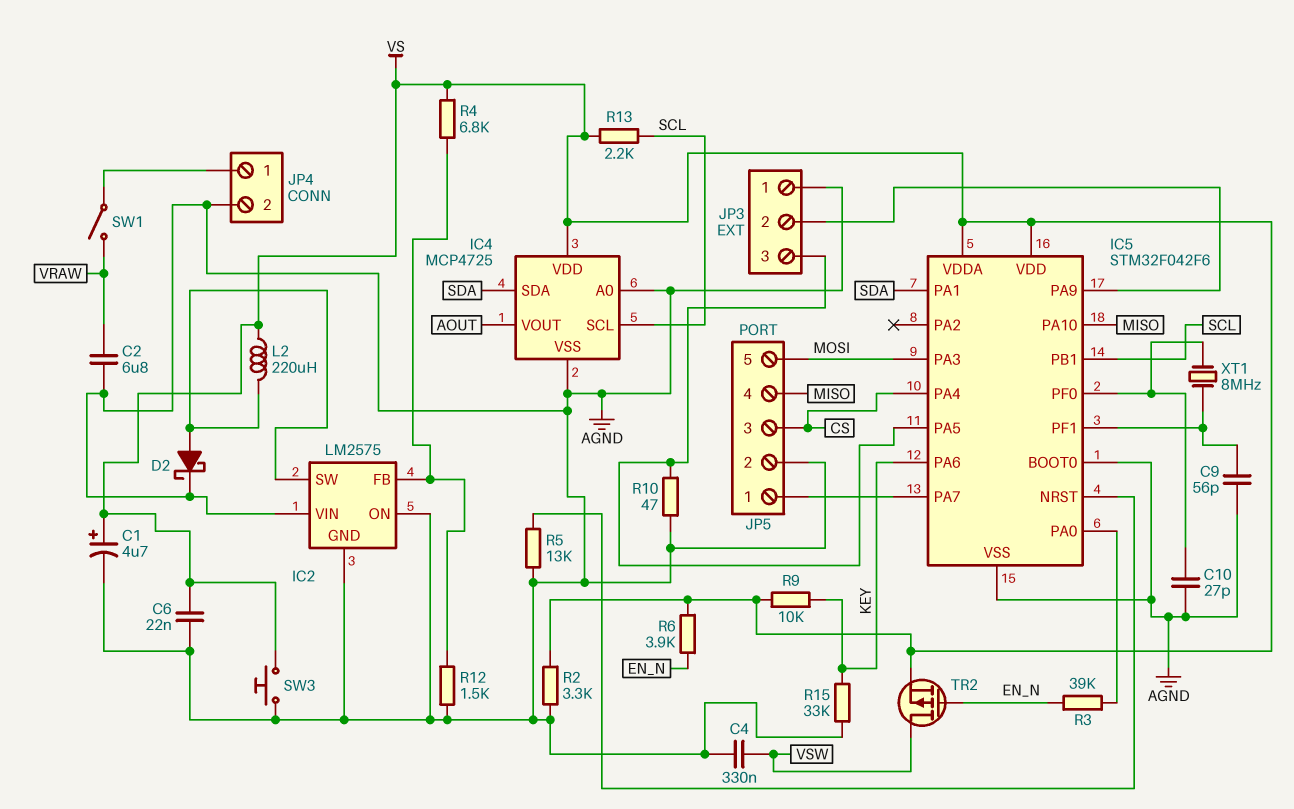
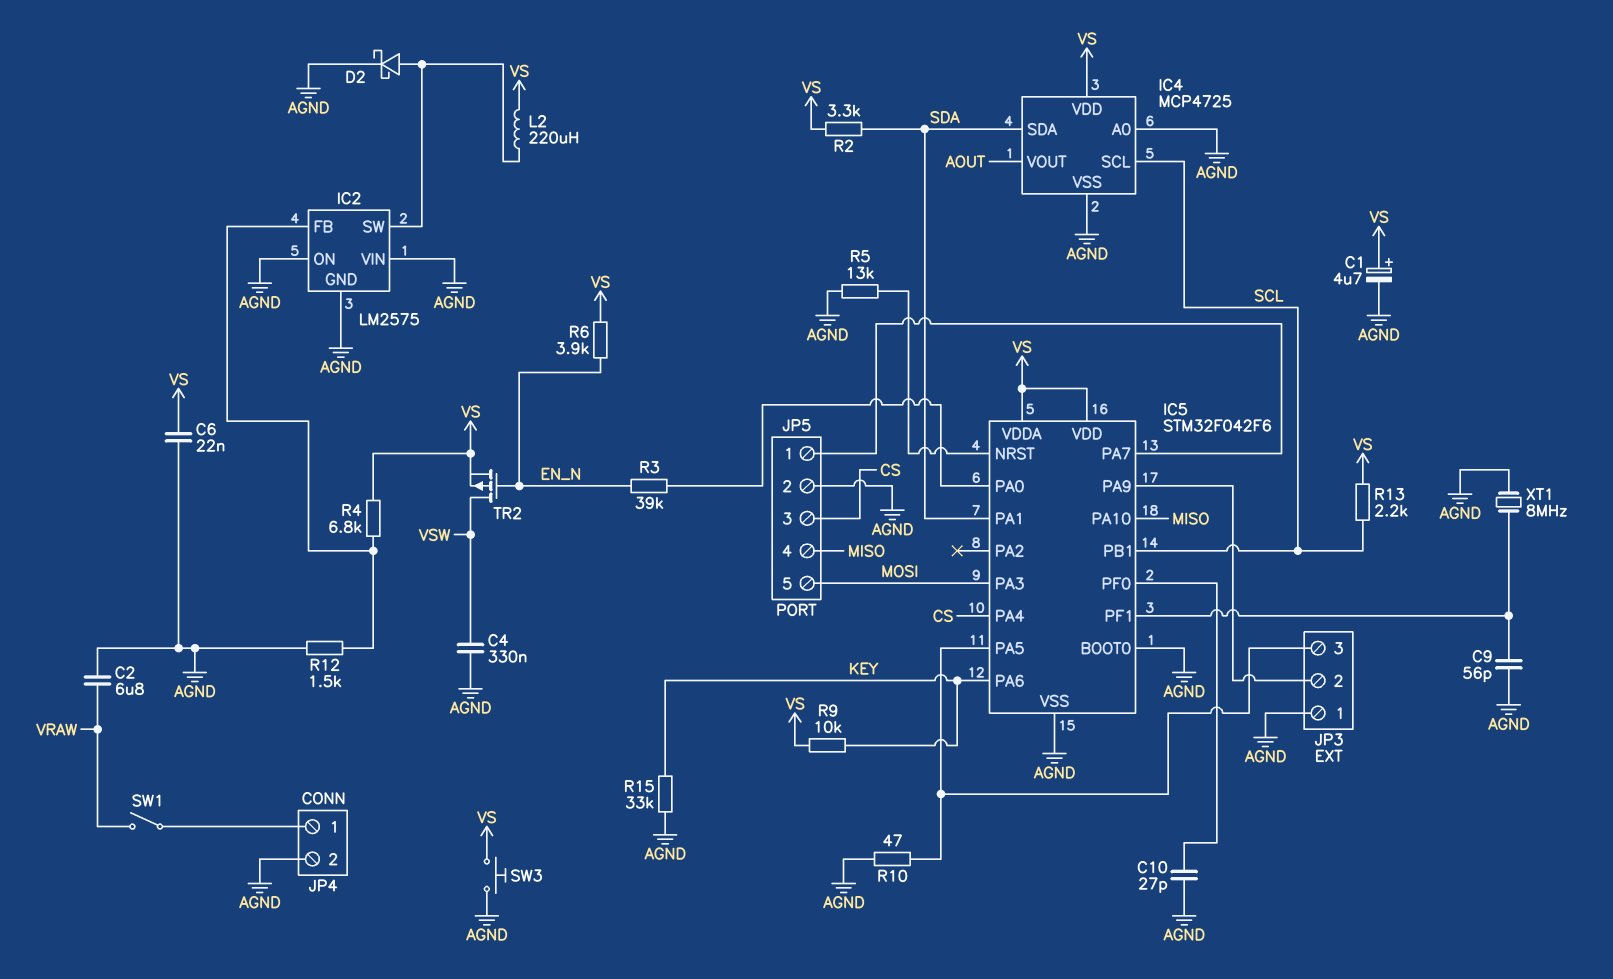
R2: 3.3k (AGND, VS) -> 3.3k (SDA, VS)
XT1: 8MHz (IC5/PF0, IC5/PF1) -> 8MHz (AGND, IC5/PF1)

